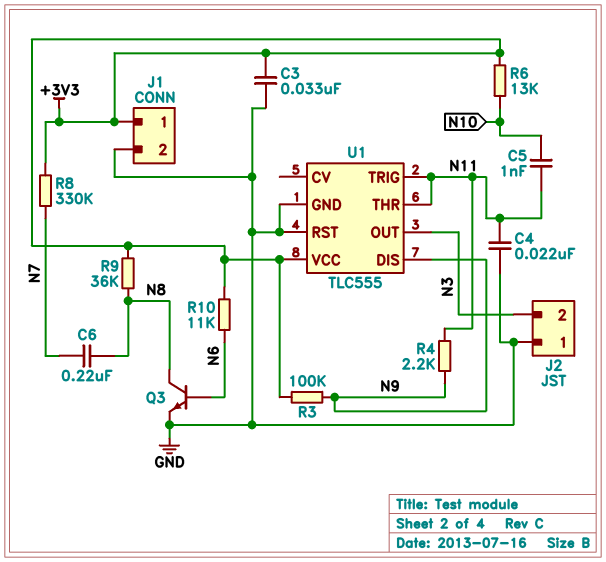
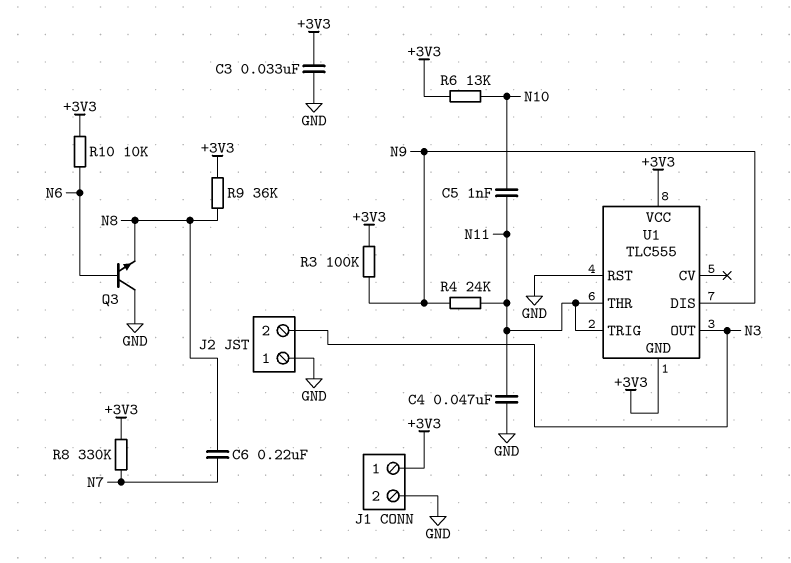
C4: 22nF (GND, N11) -> 47nF (GND, N11)
Q3: NPN (B N6, C N8, E GND) -> NPN (B N6, C GND, E N8)
R4: 2.2k (N9, N11) -> 24k (N9, N11)
R10: 11k (+3V3, N6) -> 10k (+3V3, N6)
U1 pin GND: GND -> +3V3

